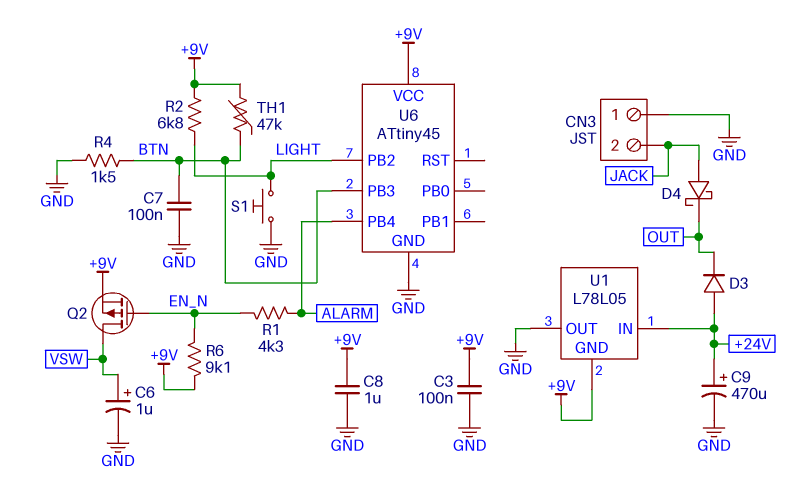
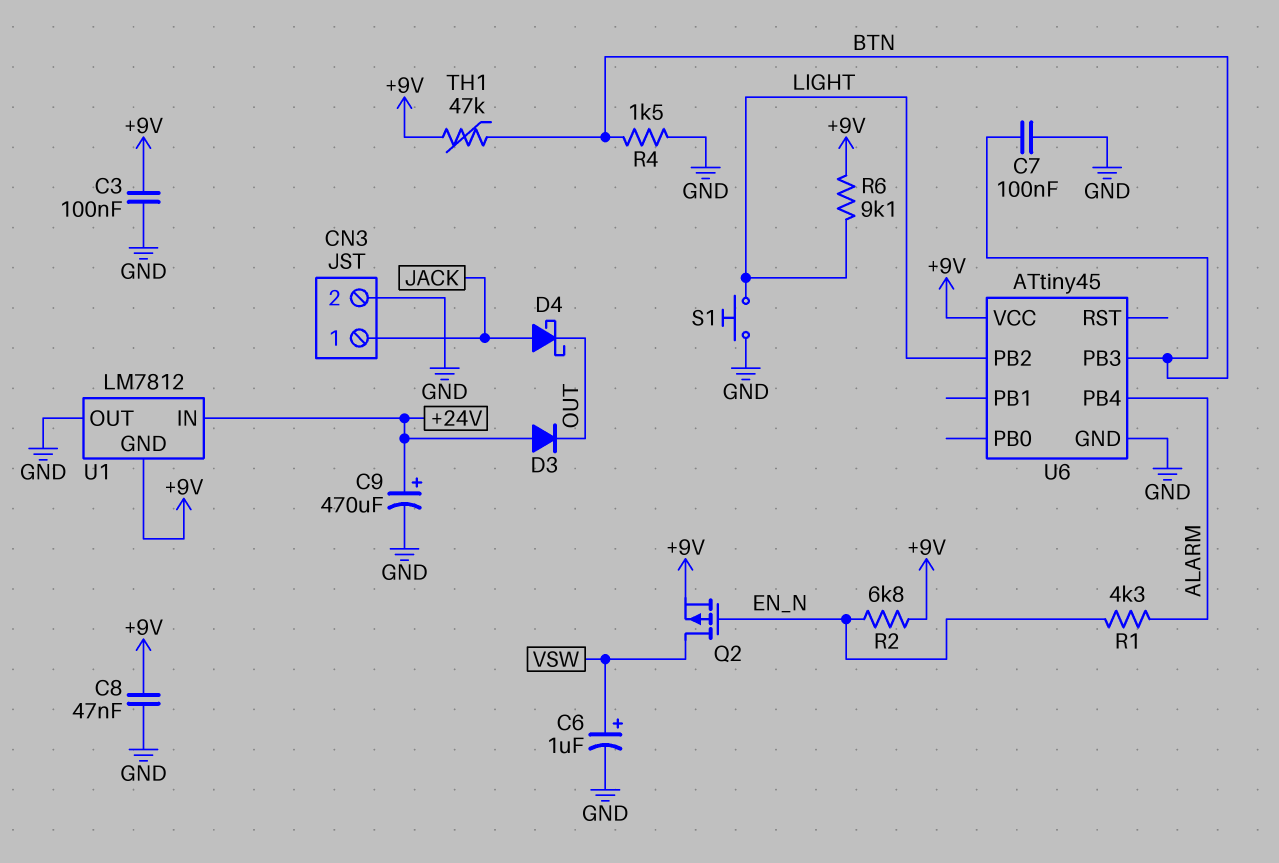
C8: 1uF (+9V, GND) -> 47nF (+9V, GND)
CN3 pin 1: GND -> JACK
CN3 pin 2: JACK -> GND
R2: 6.8k (+9V, LIGHT) -> 6.8k (+9V, EN_N)
R6: 9.1k (+9V, EN_N) -> 9.1k (+9V, LIGHT)
U1: L78L05 -> LM7812

